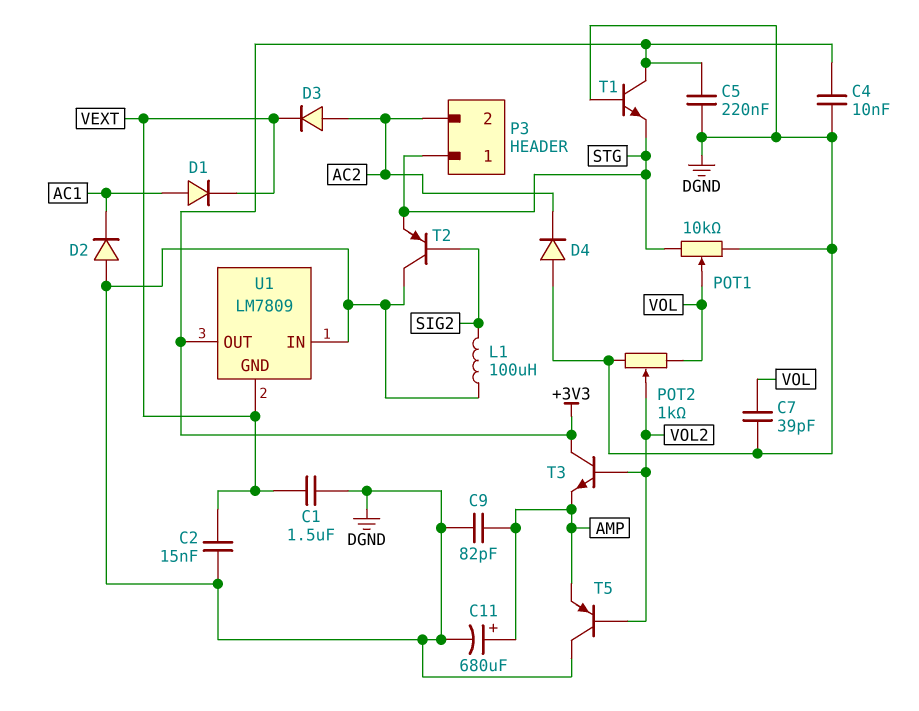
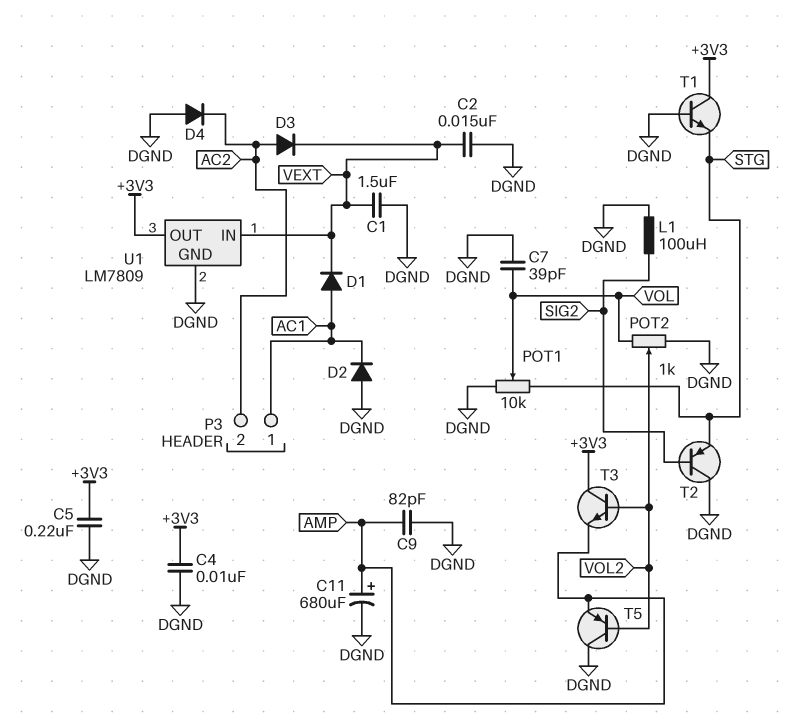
P3 pin 1: STG -> AC1
U1 pin GND: VEXT -> DGND
U1 pin IN: DGND -> VEXT

